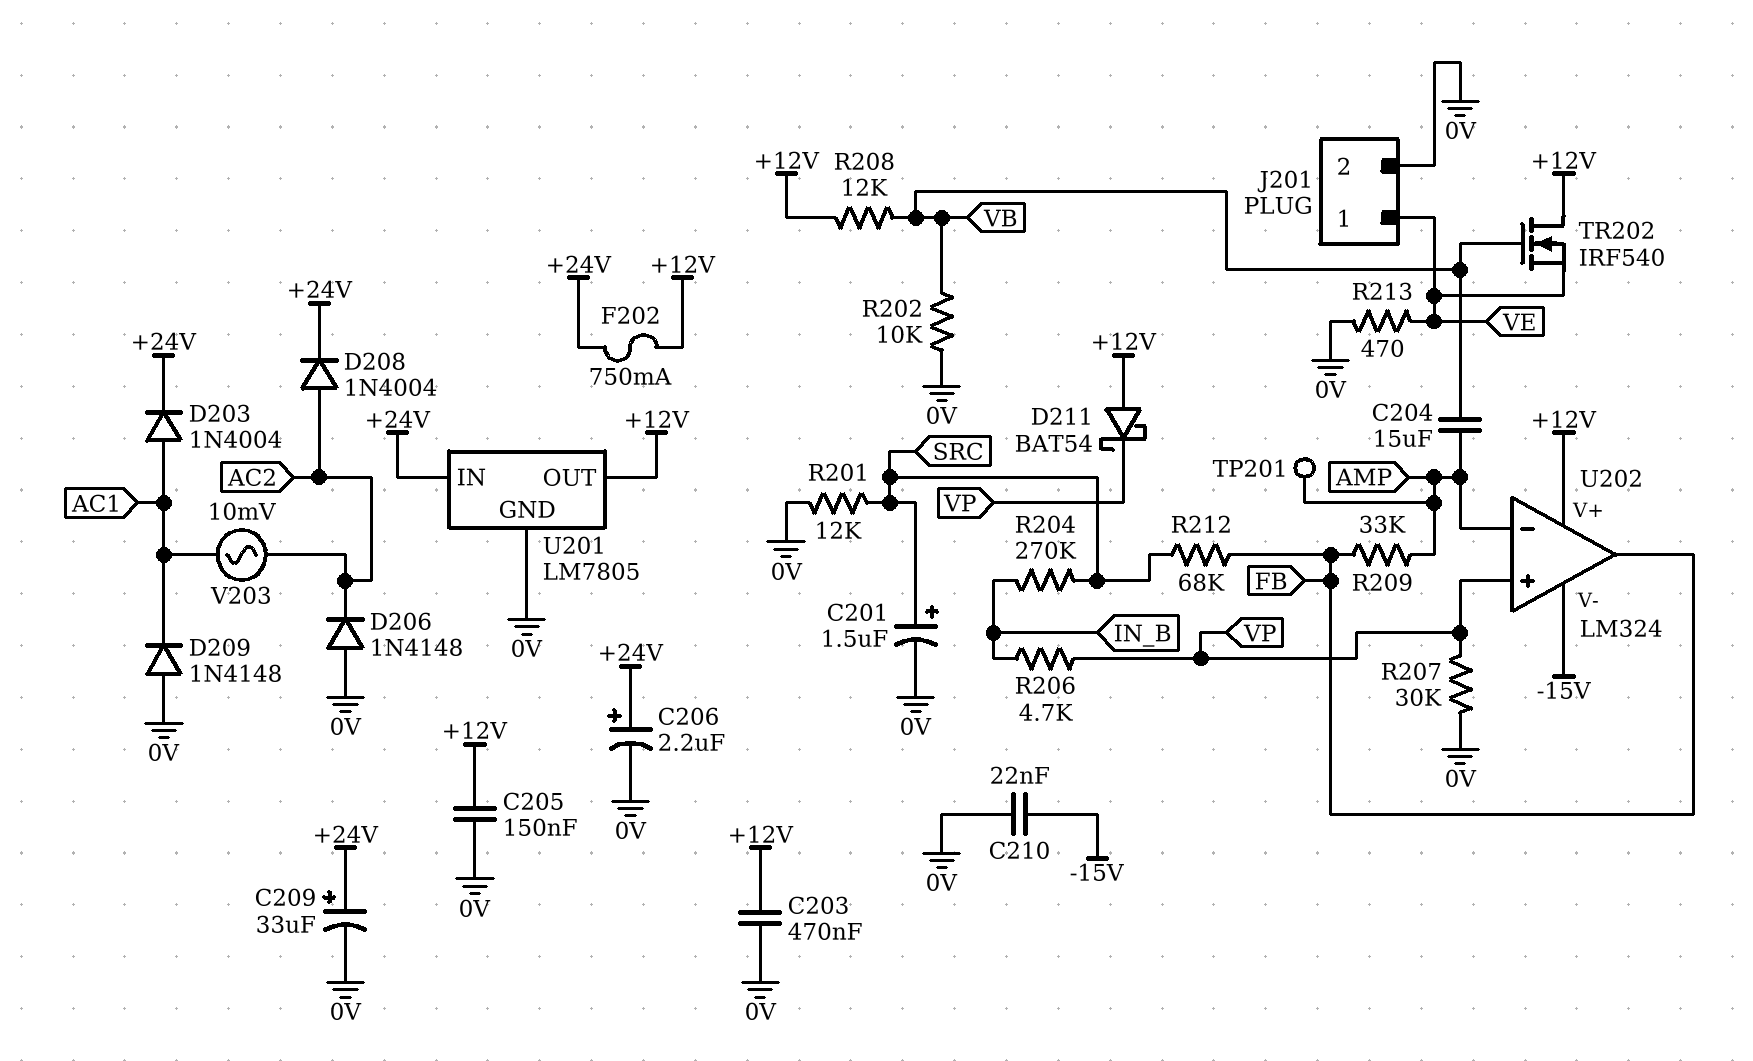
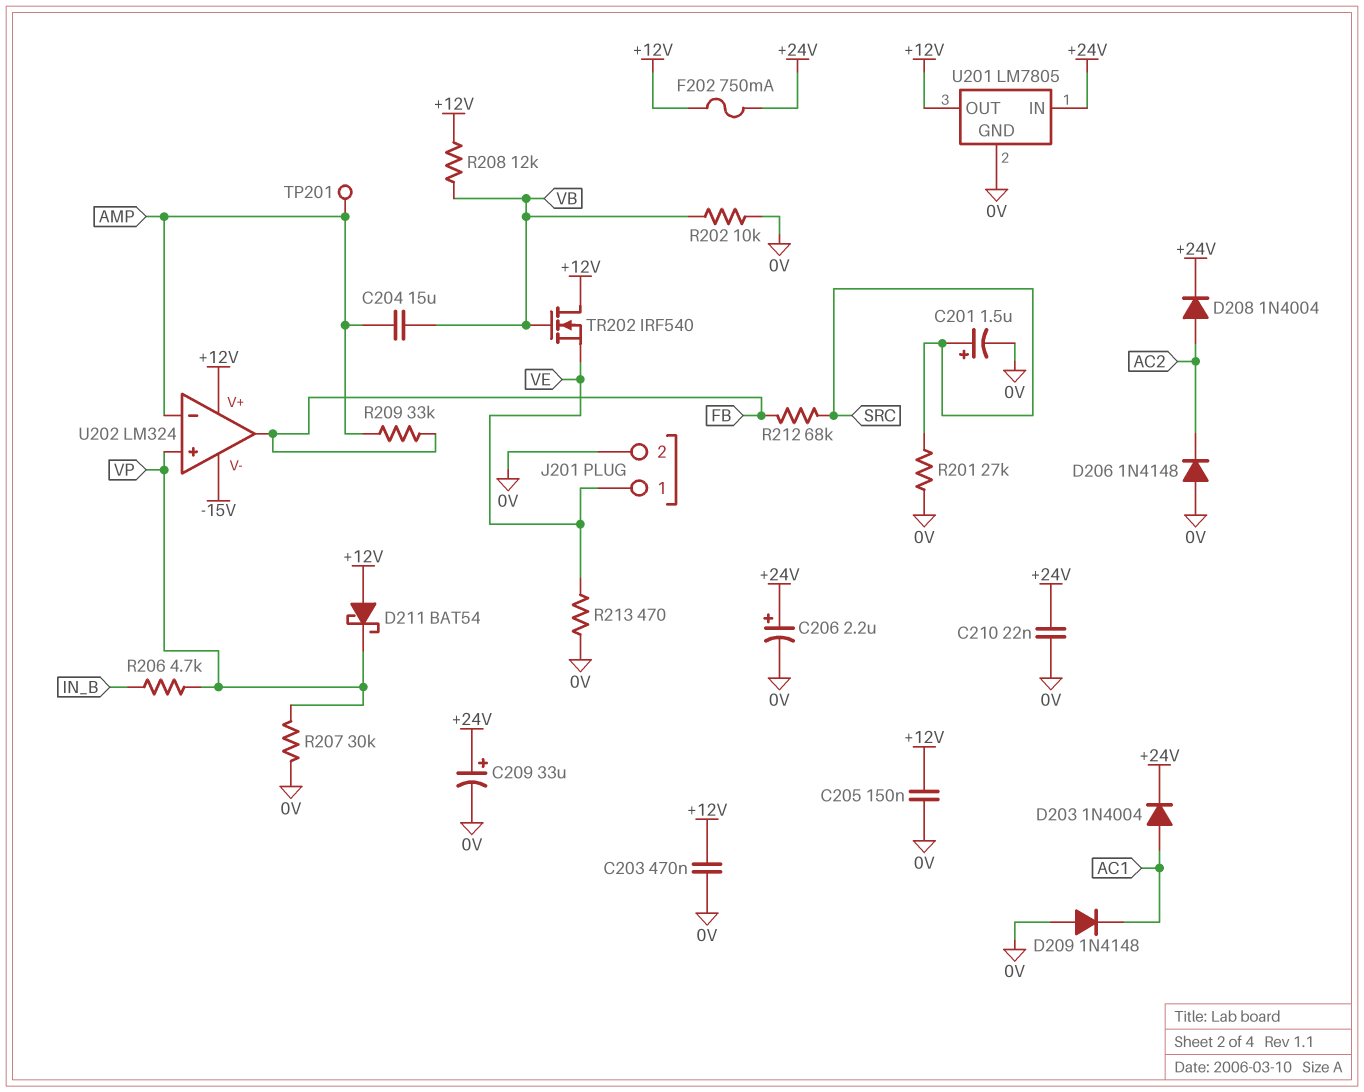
C210: 22nF (-15V, 0V) -> 22nF (+24V, 0V)
R201: 12k (0V, SRC) -> 27k (0V, SRC)
R204: 270k (IN_B, SRC) -> none
V203: AC 10mV (AC1, AC2) -> none

